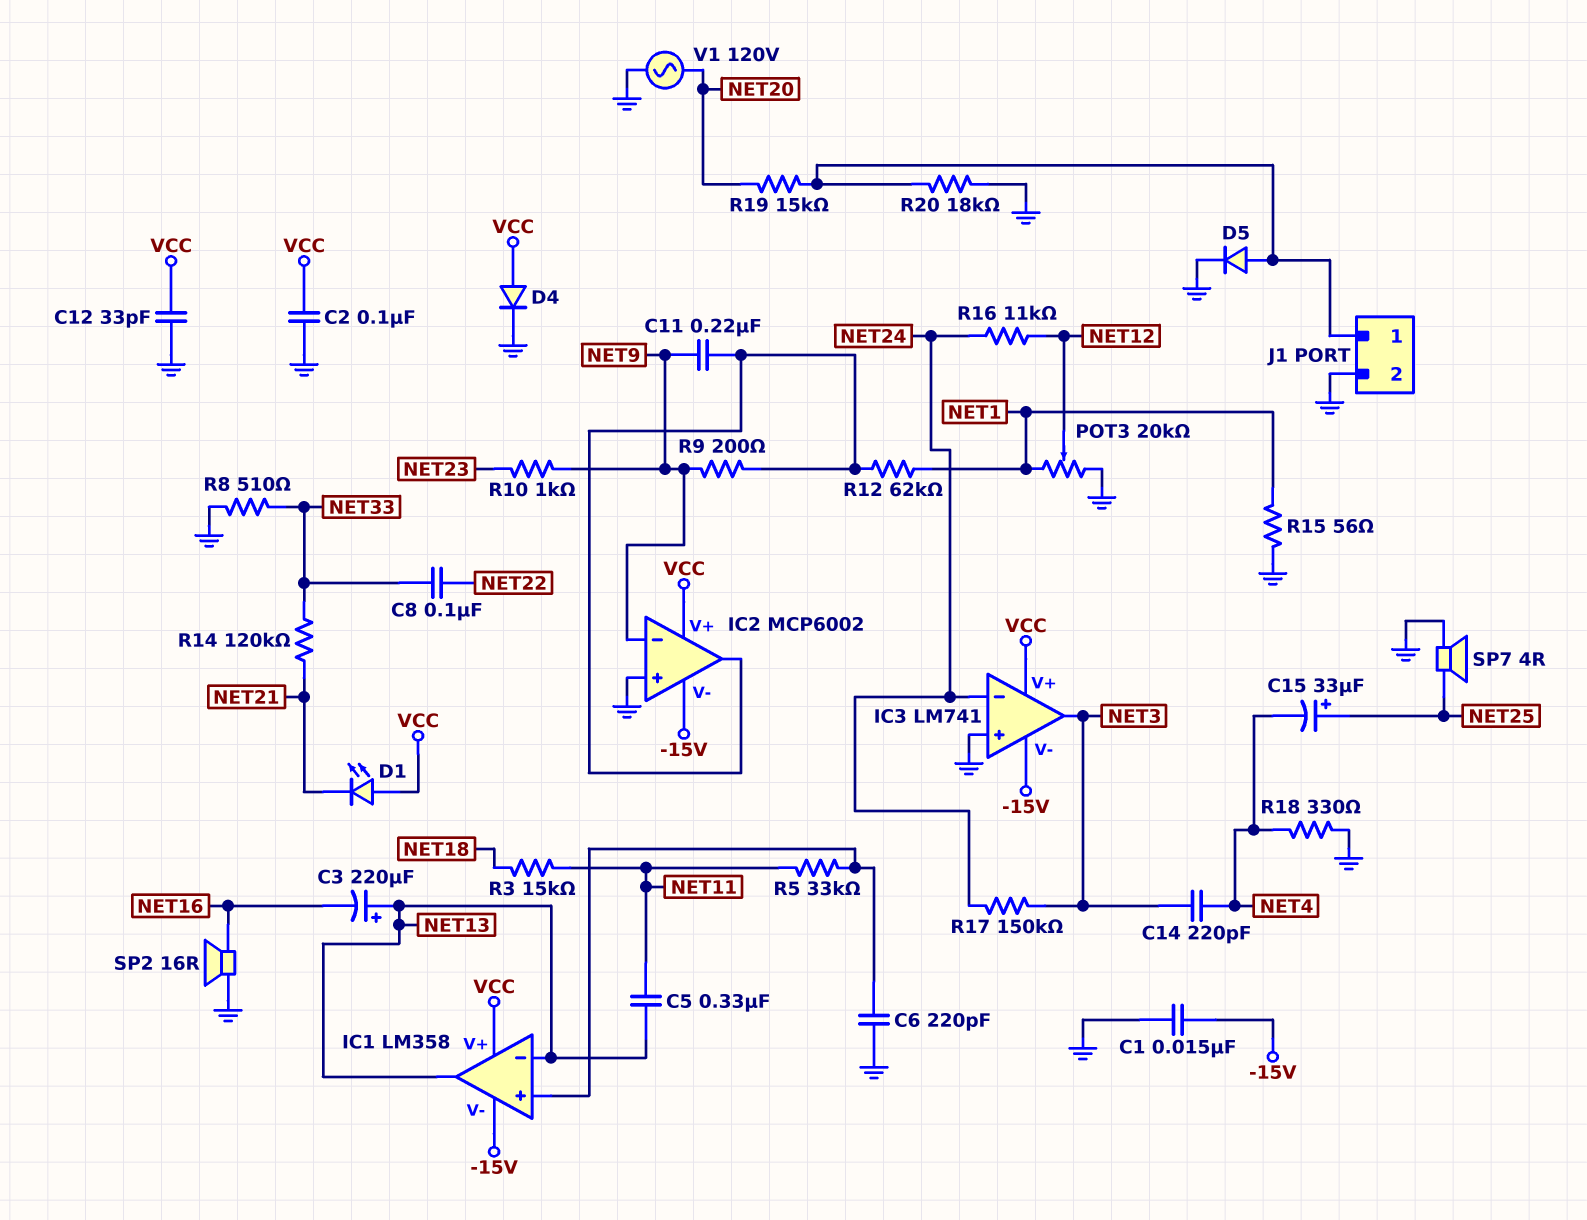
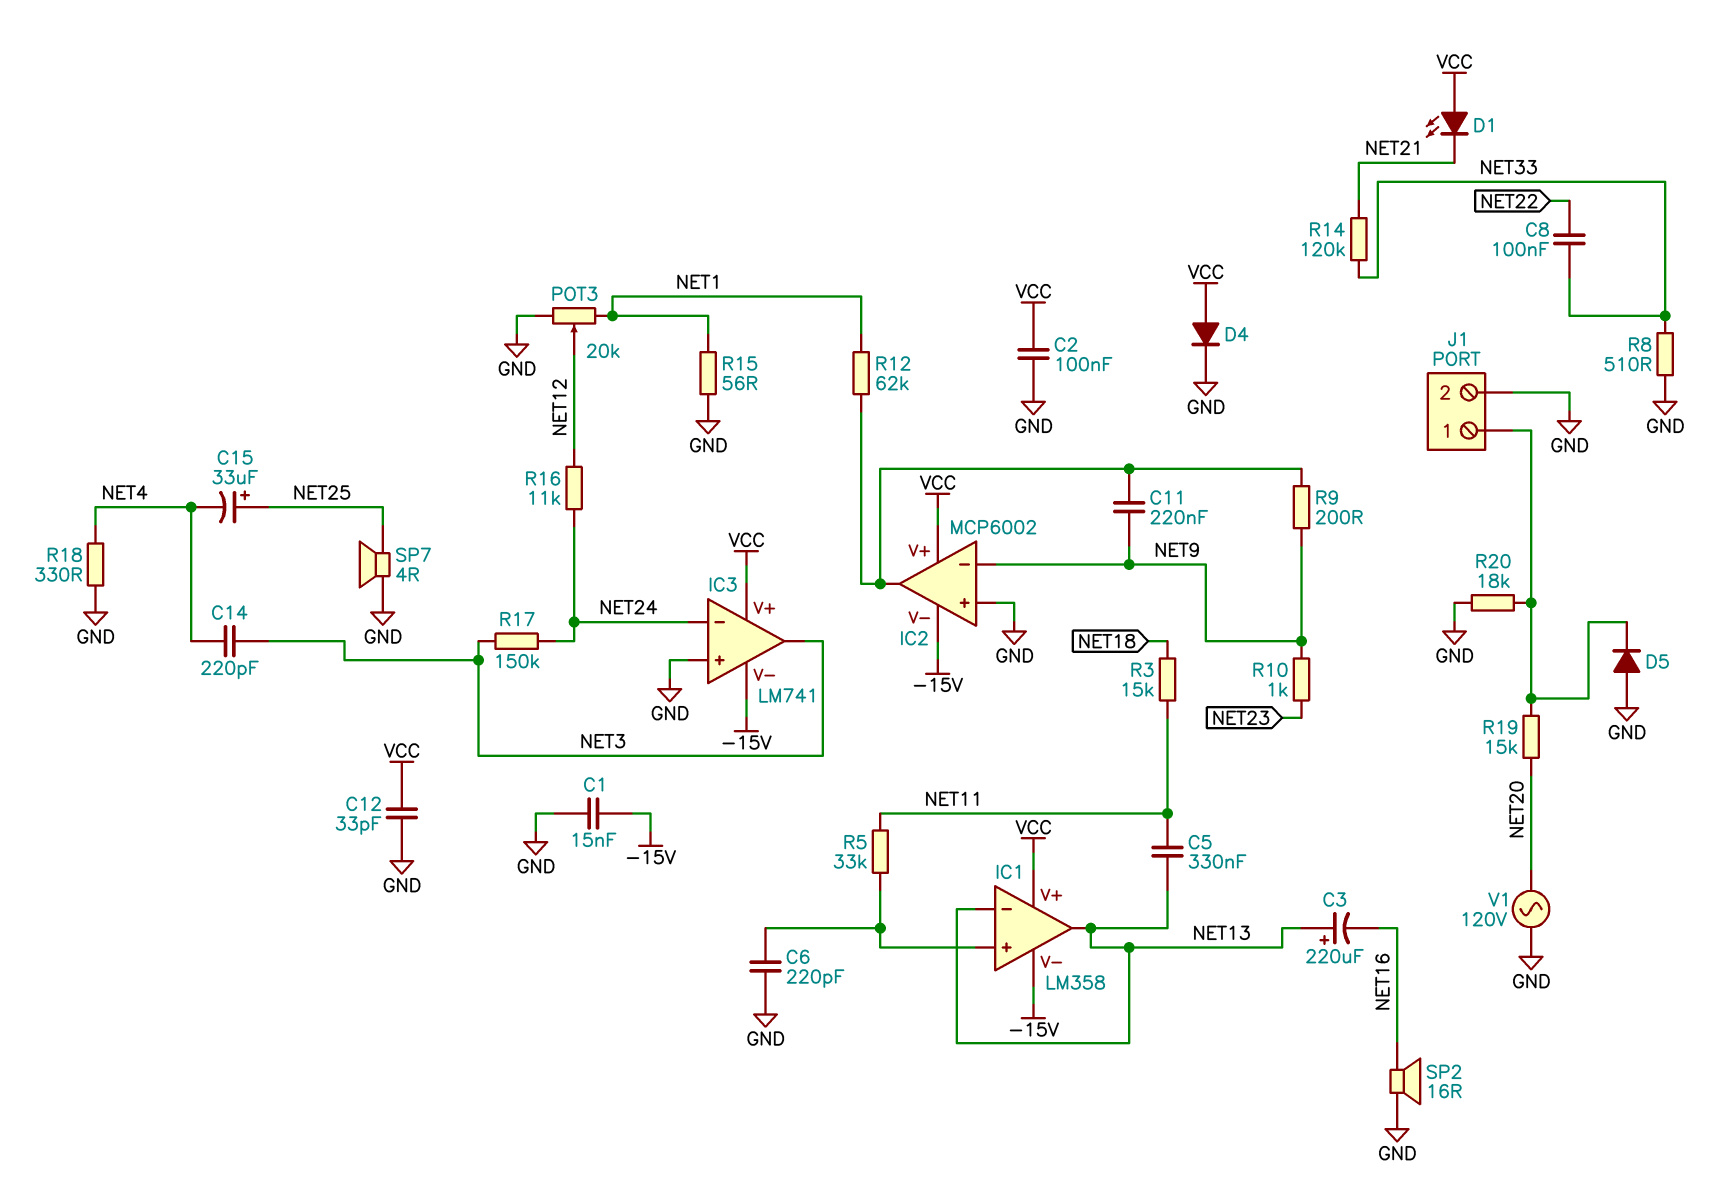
D5: diode (A J1/1, K GND) -> diode (A GND, K J1/1)

